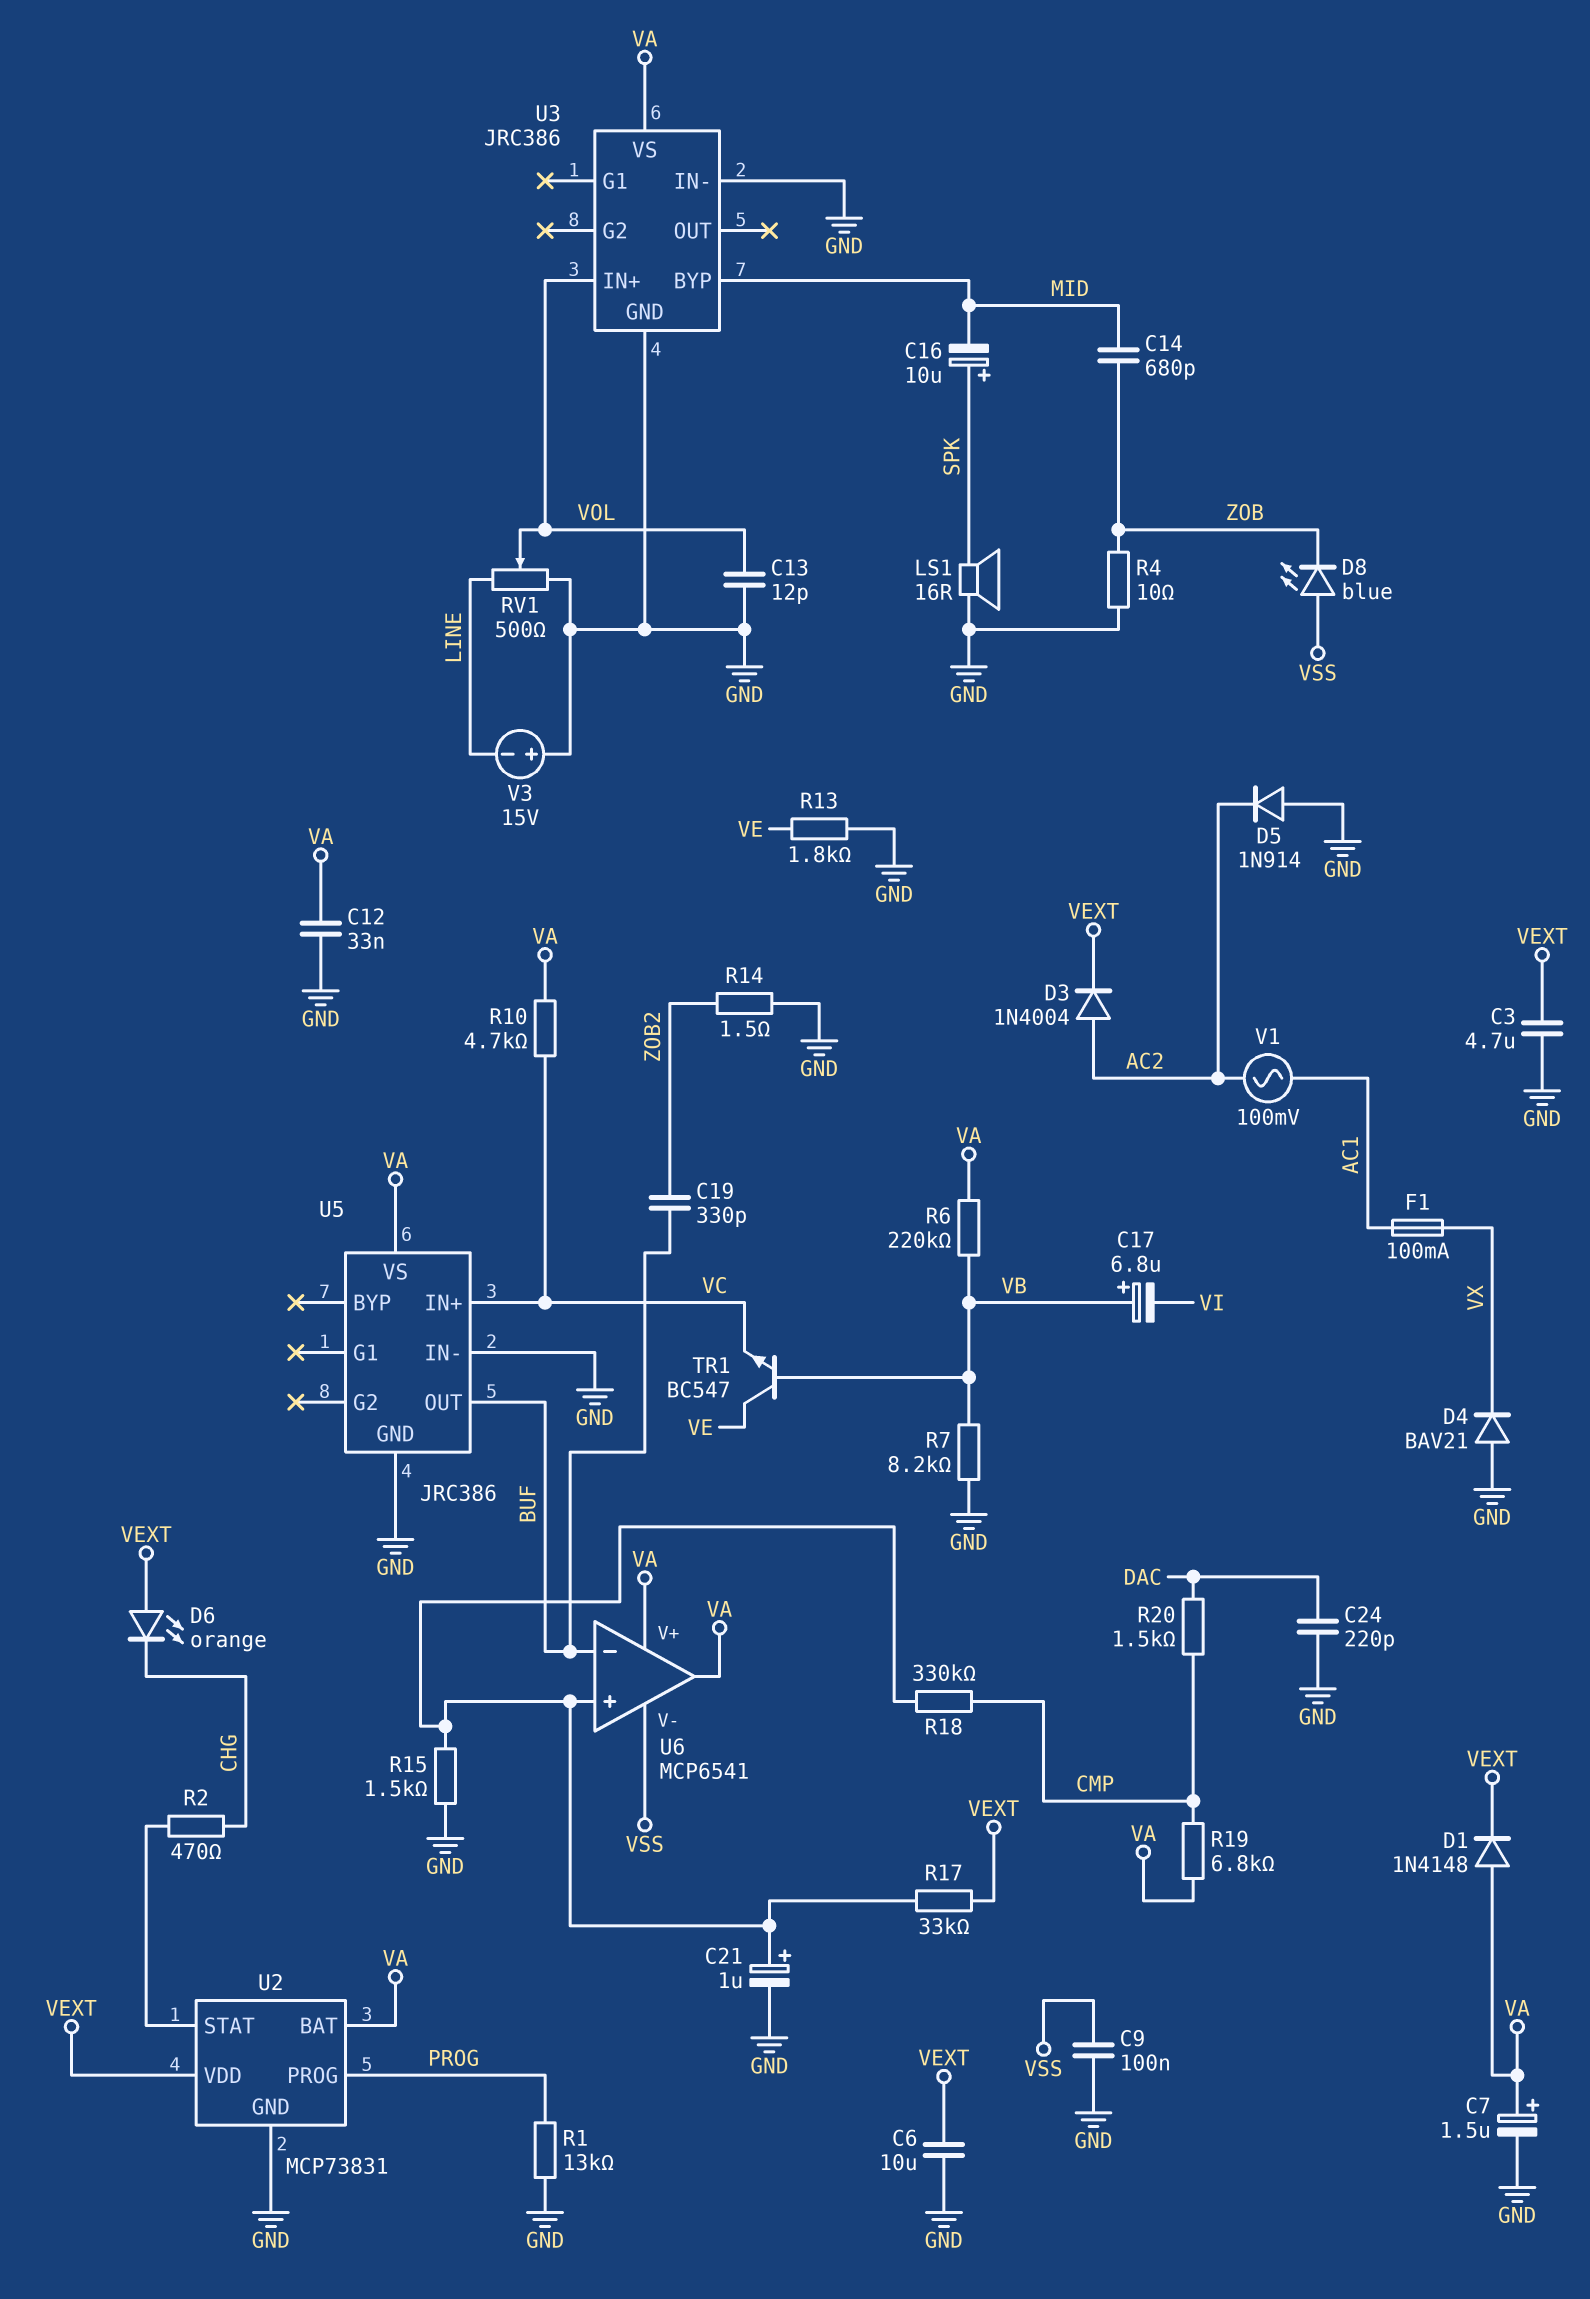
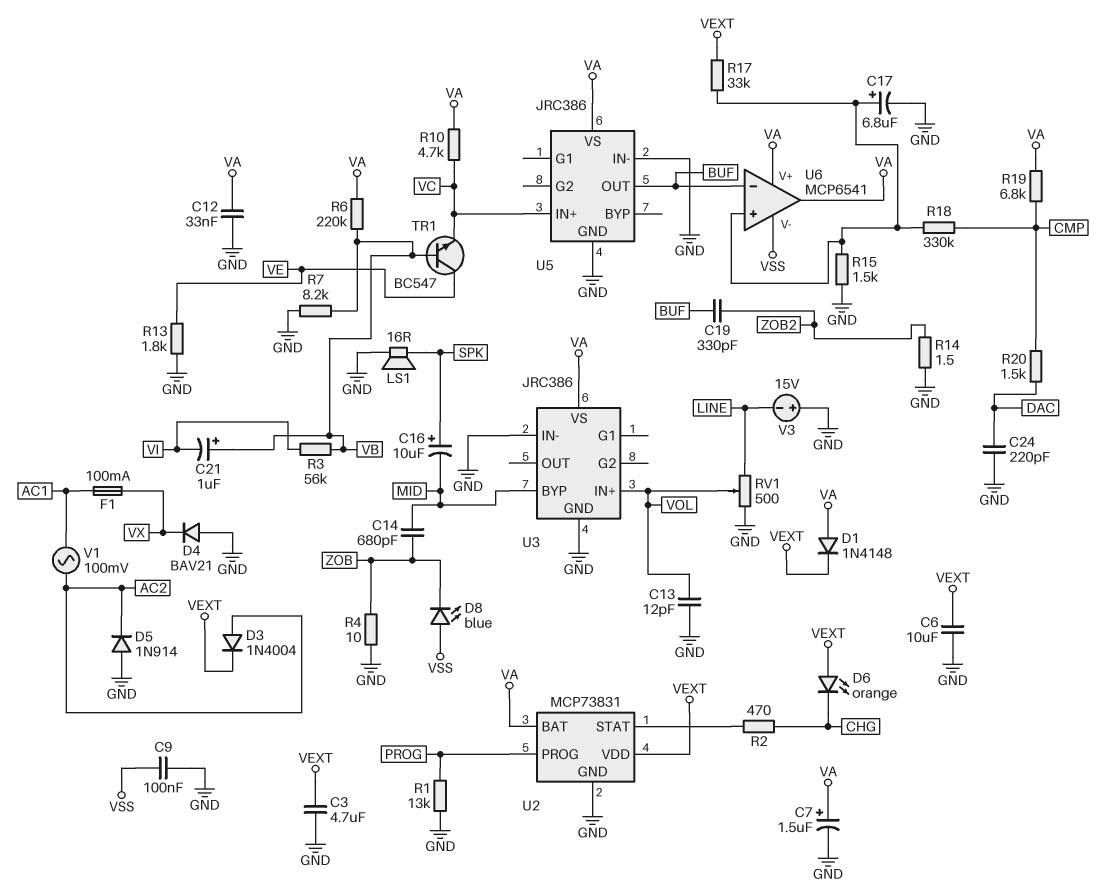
C17: 6.8uF (plus VB, minus VI) -> 6.8uF (plus U6/in+, minus GND)
C21: 1uF (plus U6/in+, minus GND) -> 1uF (plus VB, minus VI)
R3: none -> 56k (VB, VI)

